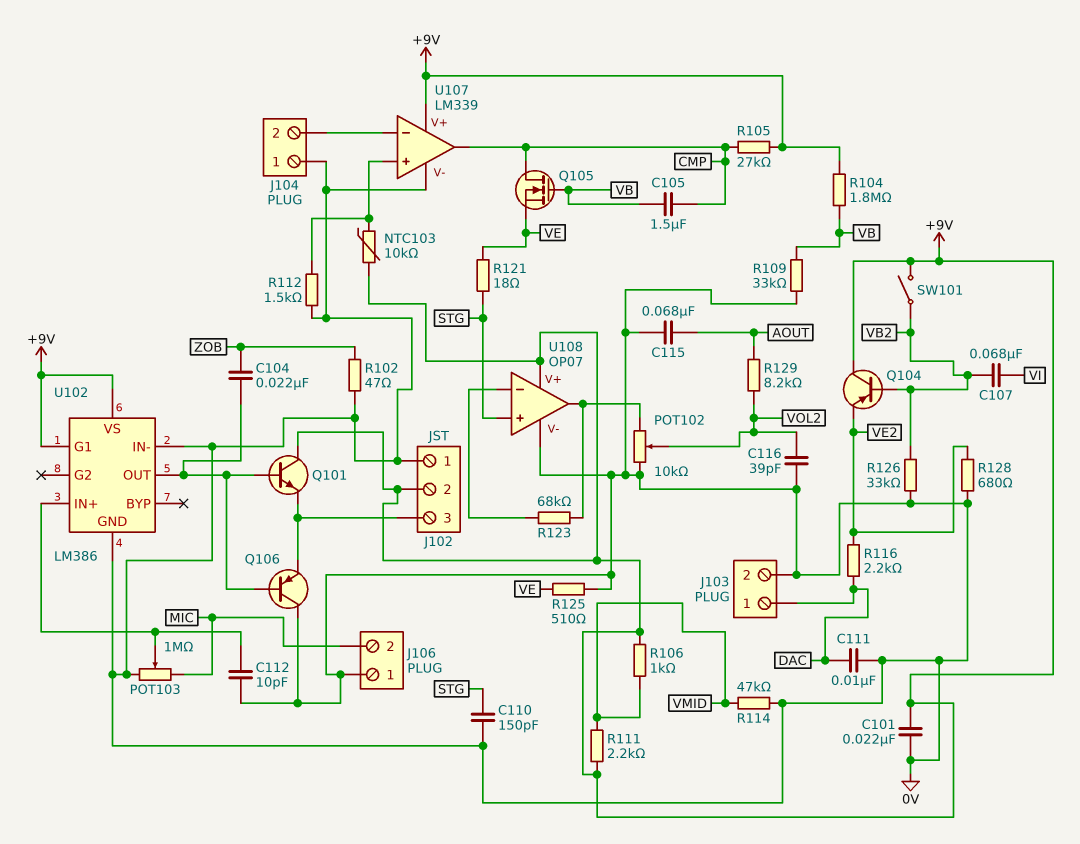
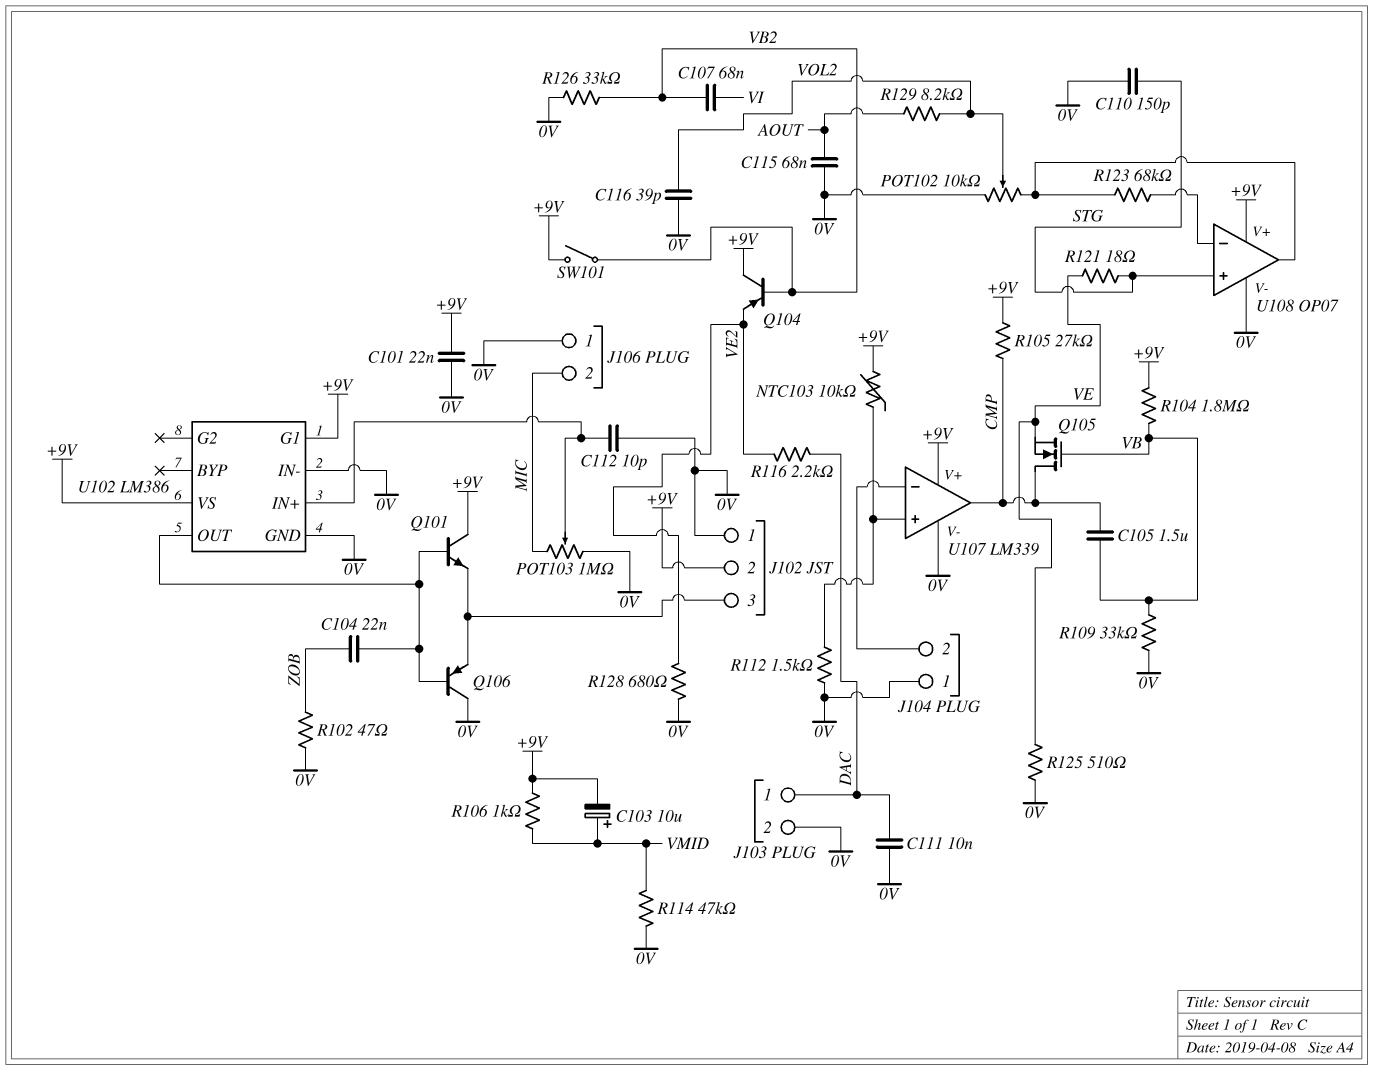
C103: none -> 10uF (plus VMID, minus +9V)
R111: 2.2k (+9V, VMID) -> none

